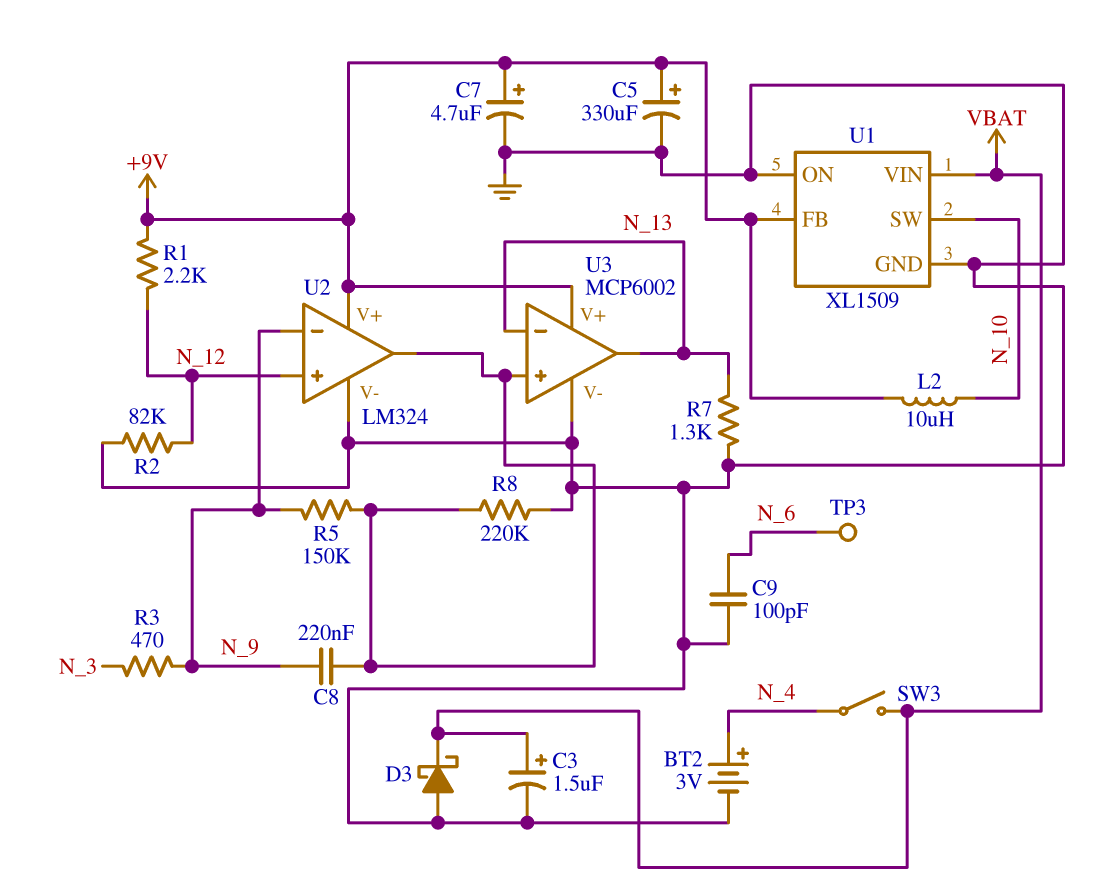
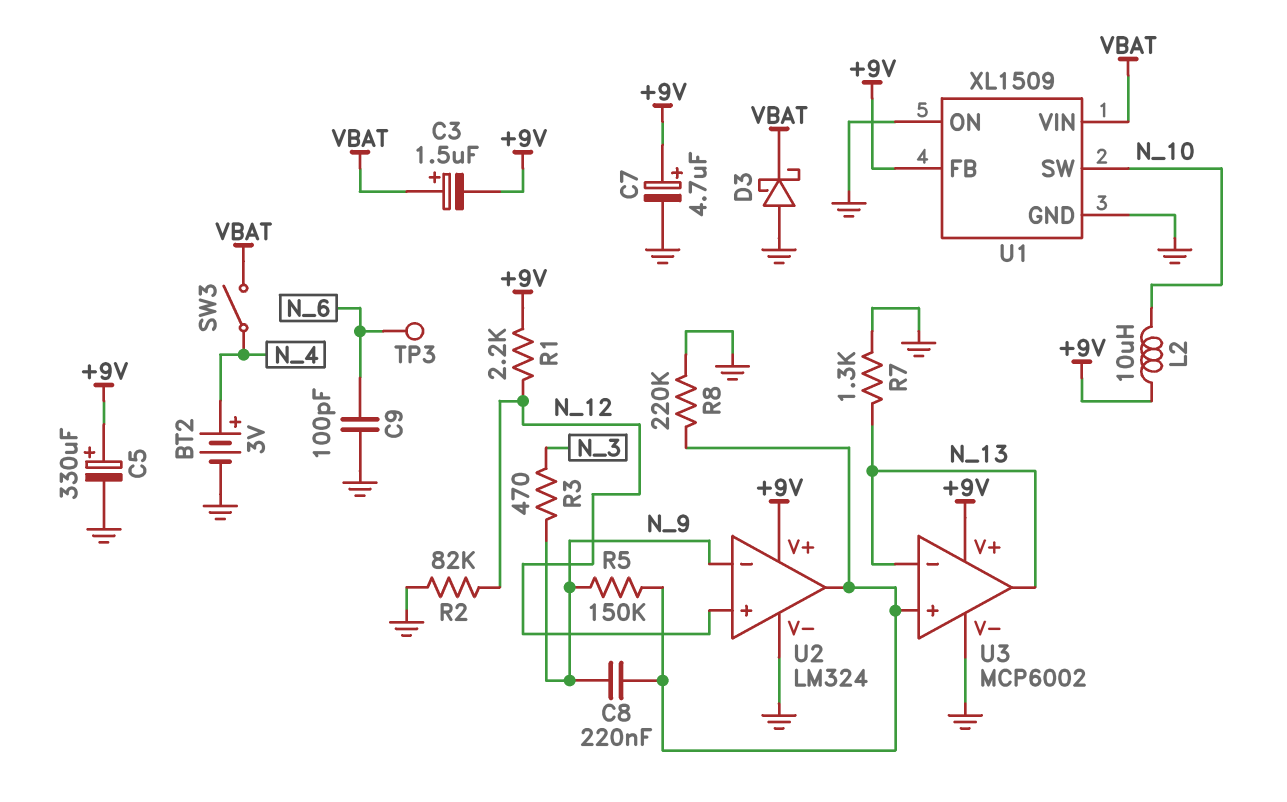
C3: 1.5uF (plus VBAT, minus GND) -> 1.5uF (plus VBAT, minus +9V)

